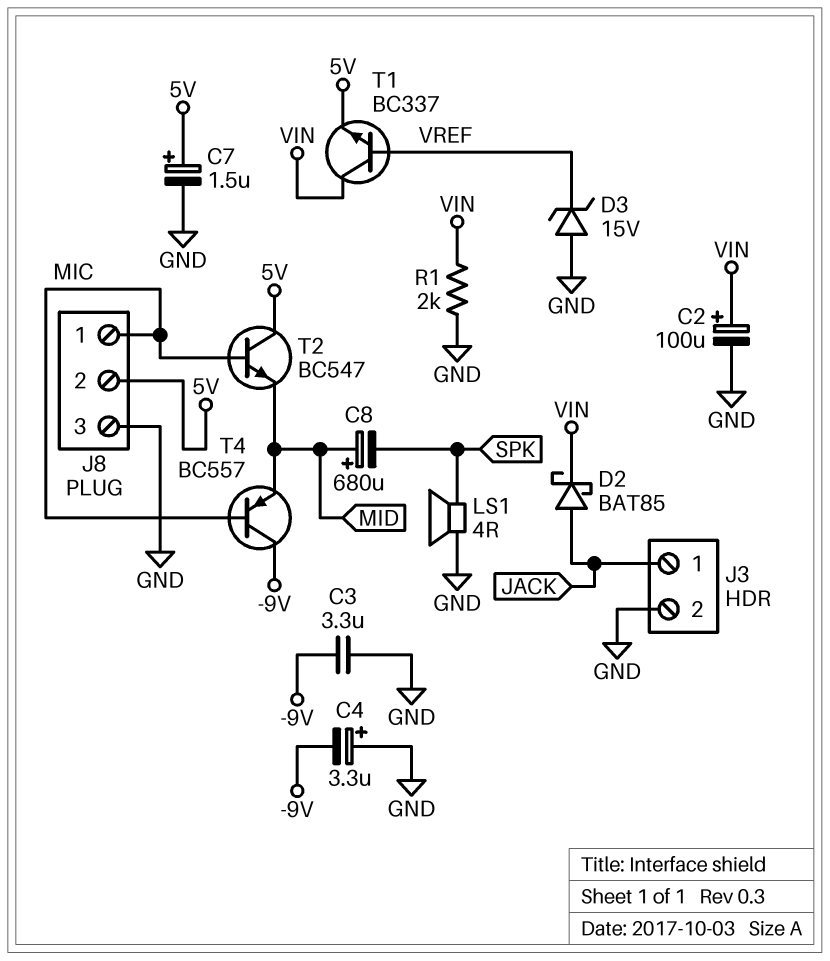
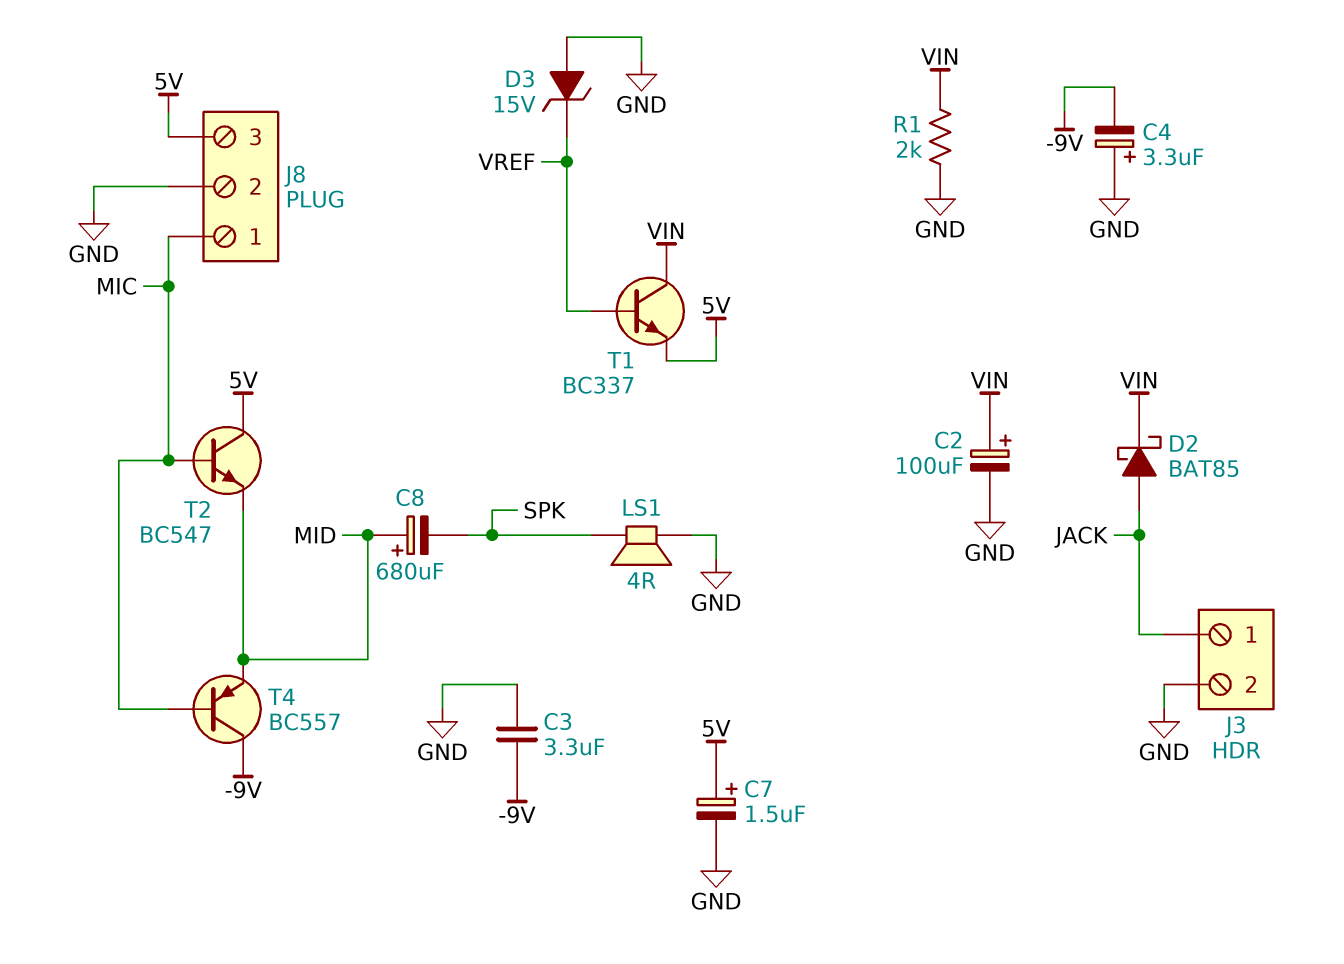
J8 pin 2: 5V -> GND
J8 pin 3: GND -> 5V

